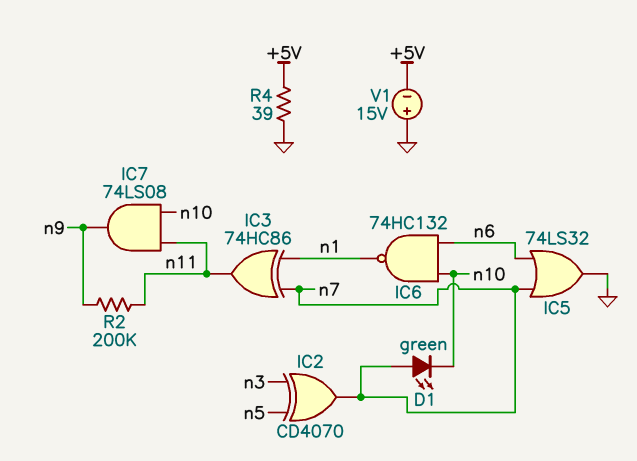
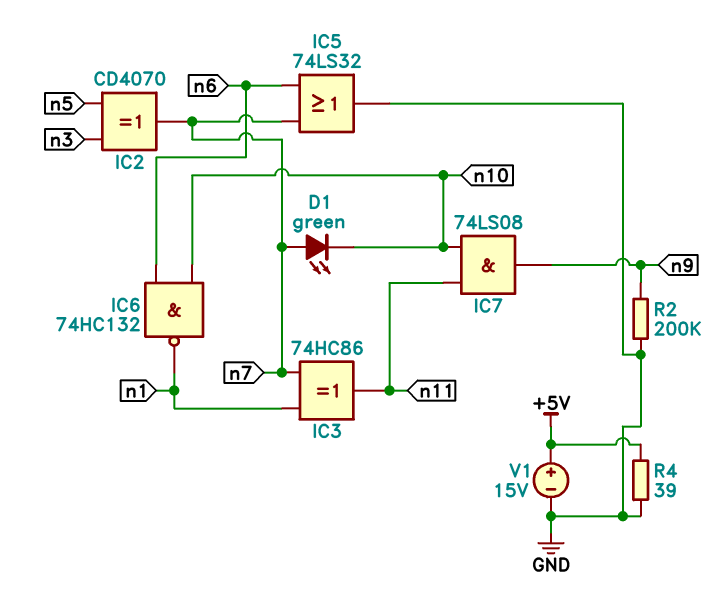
R2: 200k (n9, n11) -> 200k (GND, n9)
V1: 15V (plus GND, minus +5V) -> 15V (plus +5V, minus GND)

